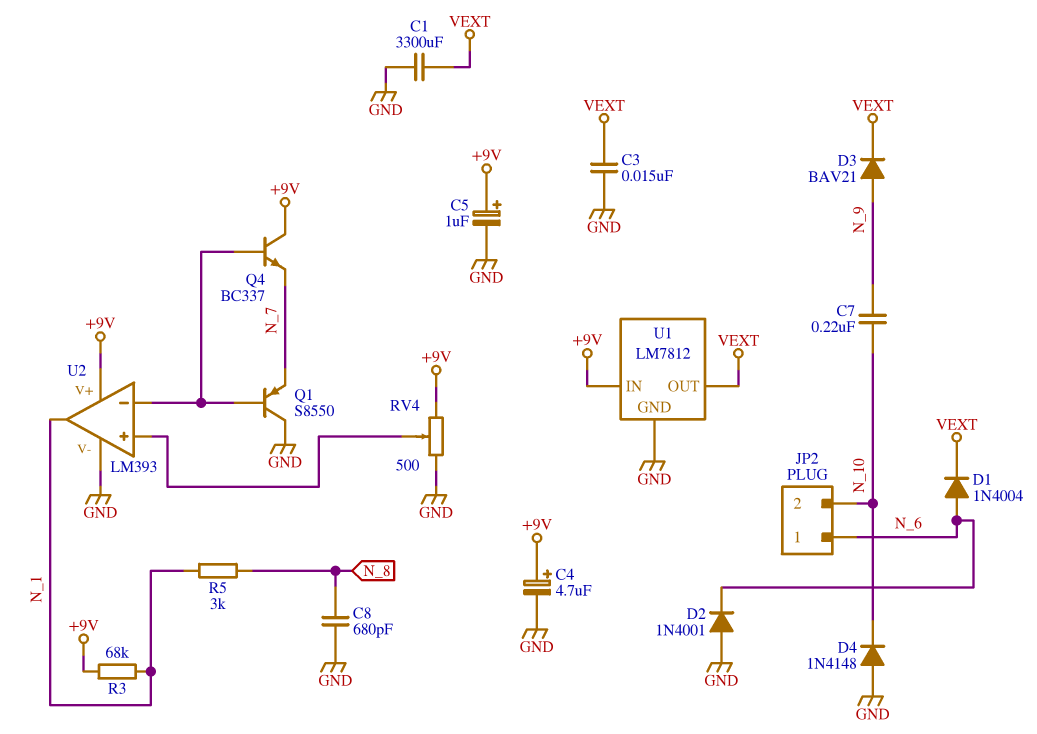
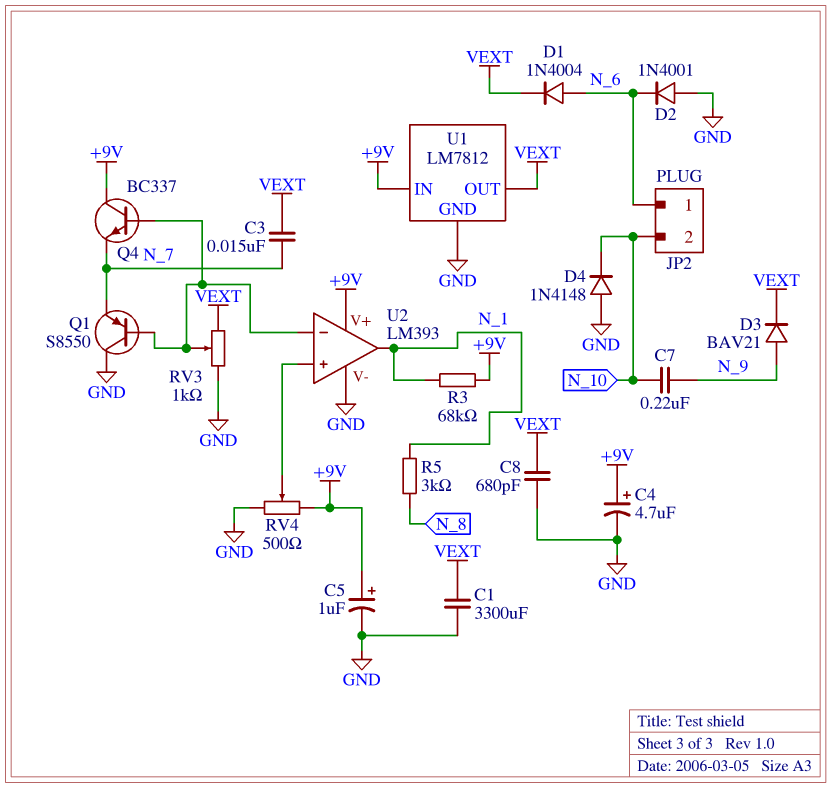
C3: 15nF (GND, VEXT) -> 15nF (N_7, VEXT)
C8: 680pF (GND, N_8) -> 680pF (GND, VEXT)
RV3: none -> 1k (GND, VEXT, wiper U2/in-)

